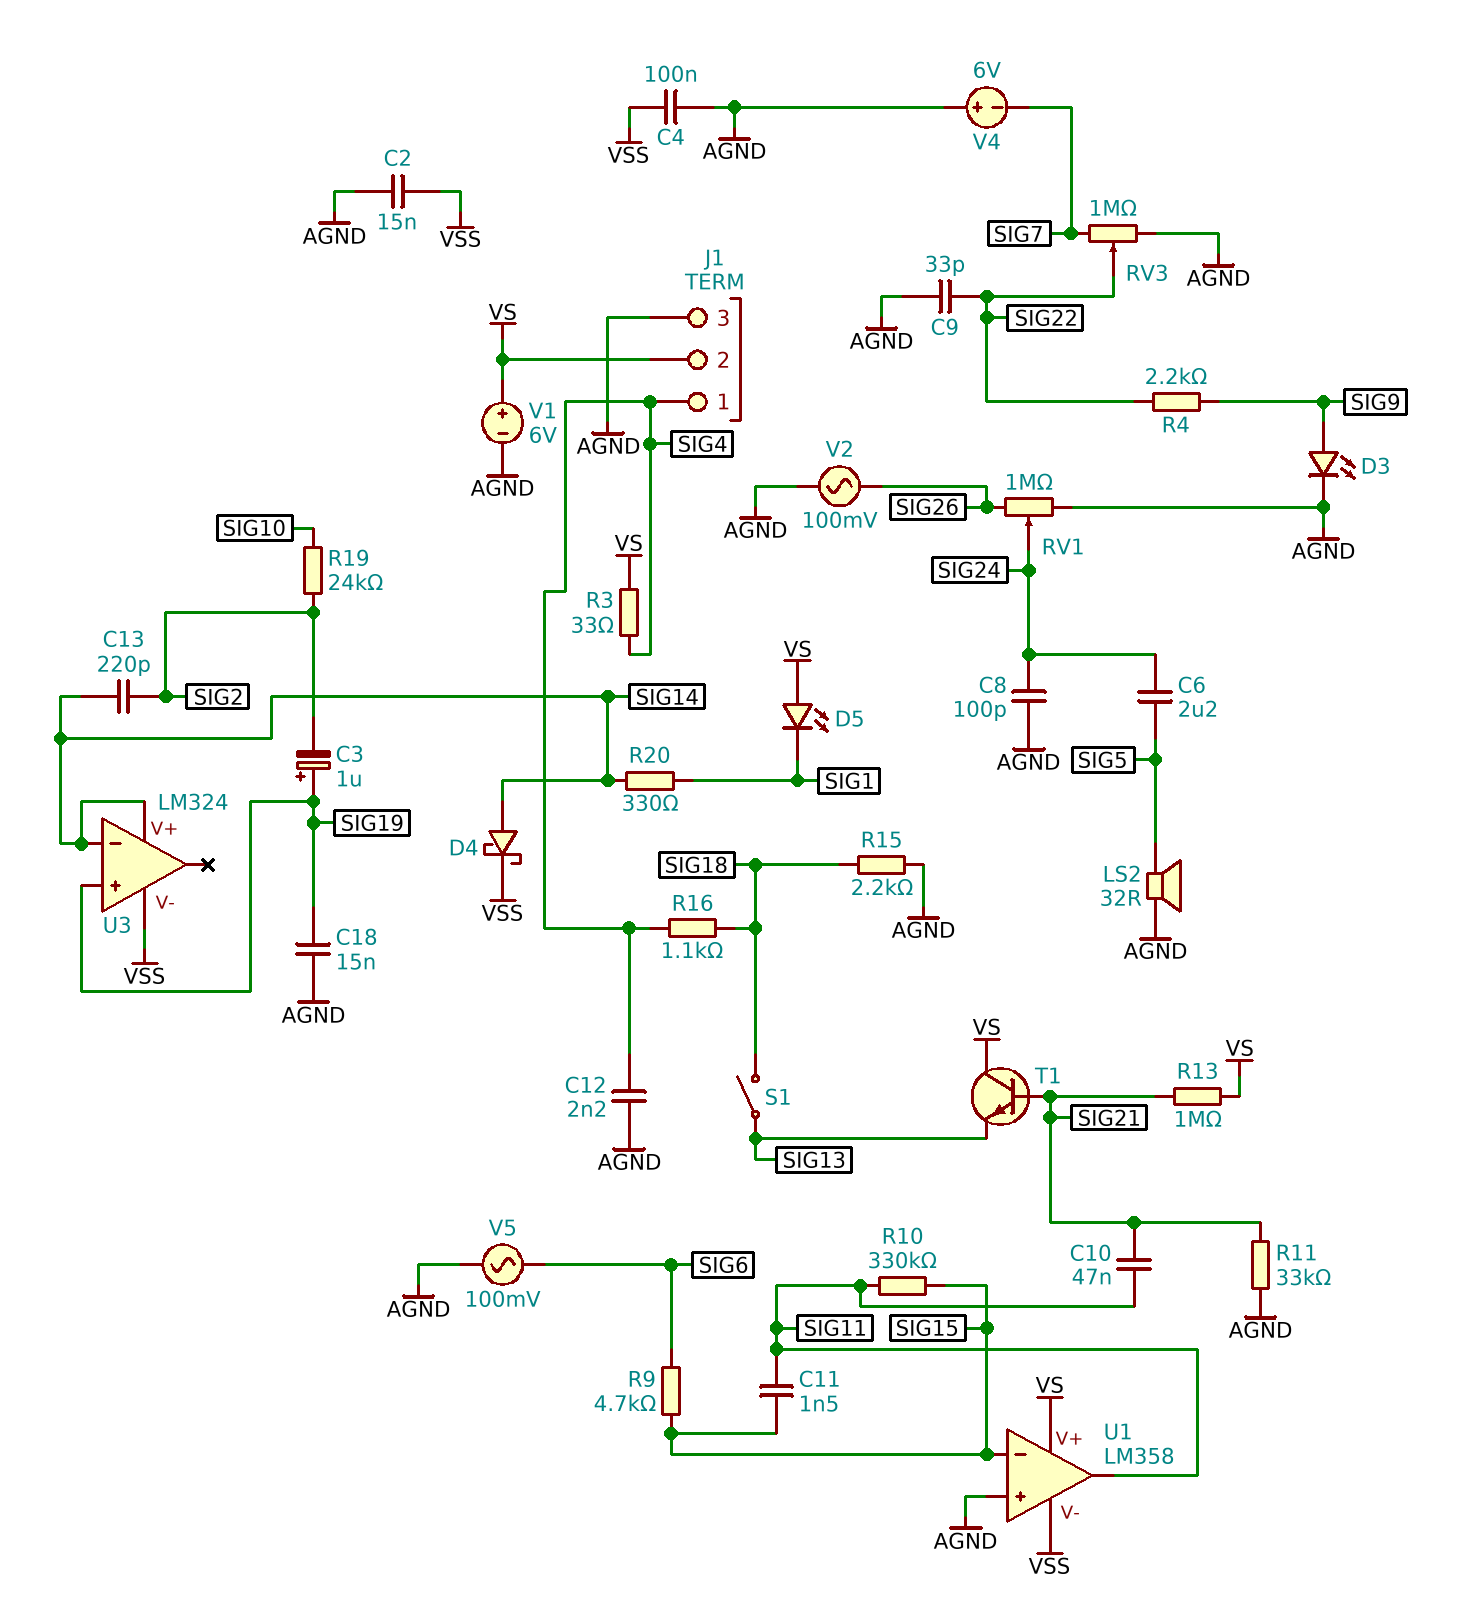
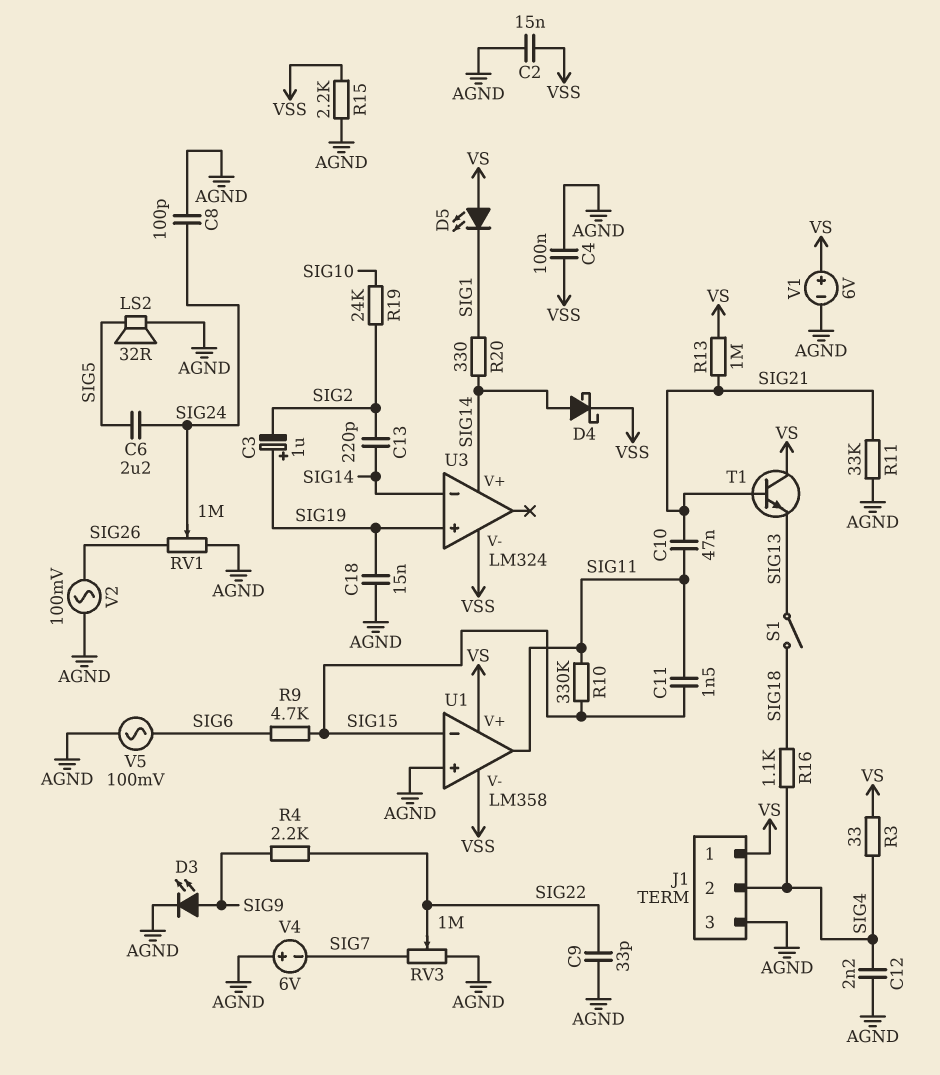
J1 pin 1: SIG4 -> VS
J1 pin 2: VS -> SIG4
R15: 2.2k (AGND, SIG18) -> 2.2k (AGND, VSS)

